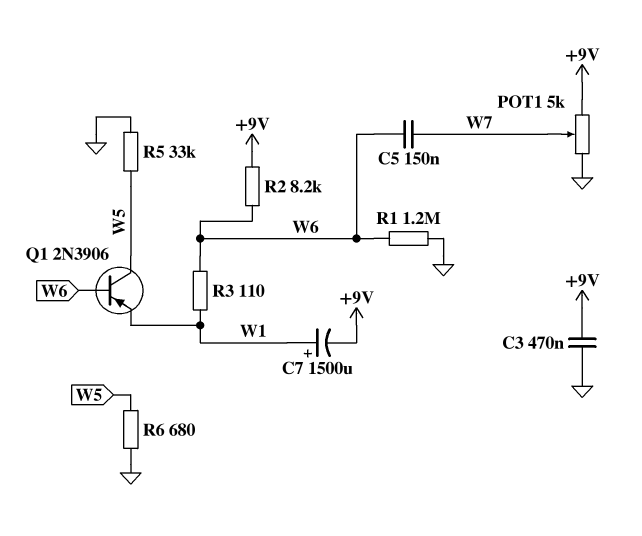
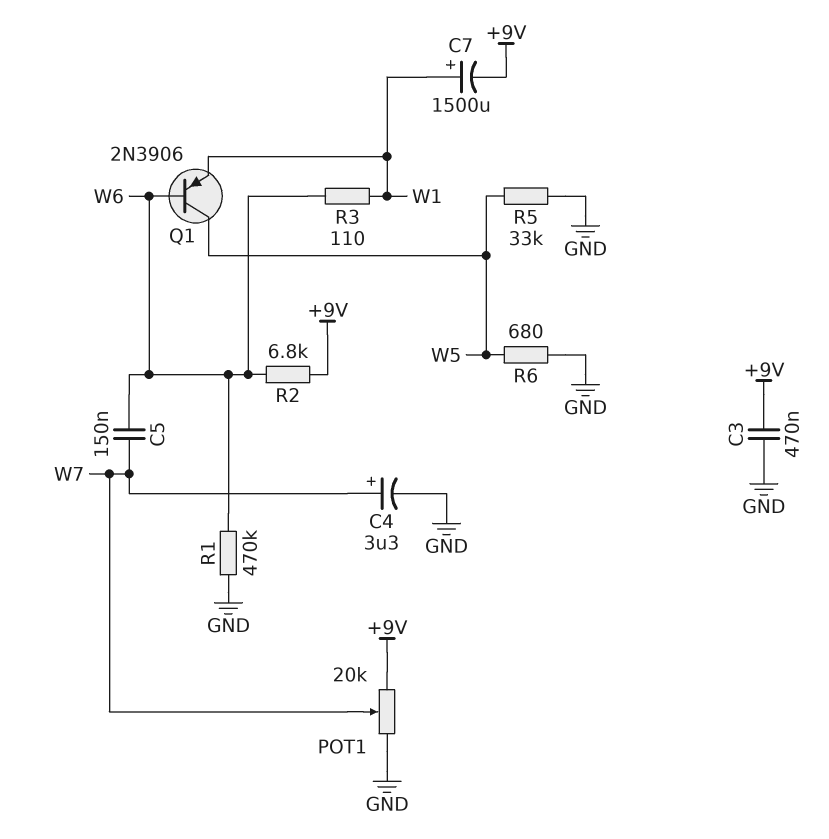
C4: none -> 3.3uF (plus W7, minus GND)
POT1: 5k (+9V, GND, wiper W7) -> 20k (+9V, GND, wiper W7)
R1: 1.2M (GND, W6) -> 470k (GND, W6)
R2: 8.2k (+9V, W6) -> 6.8k (+9V, W6)

